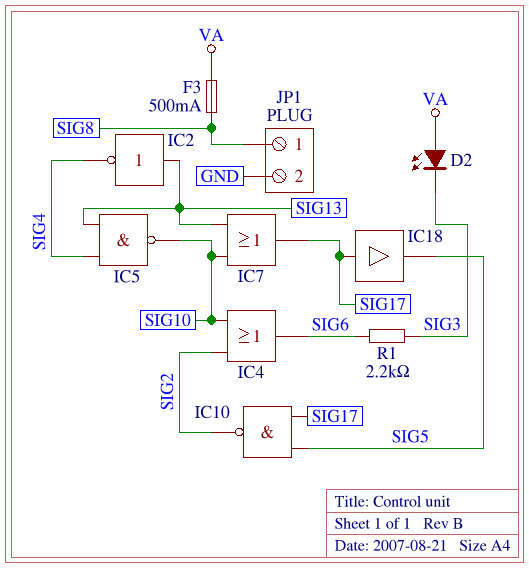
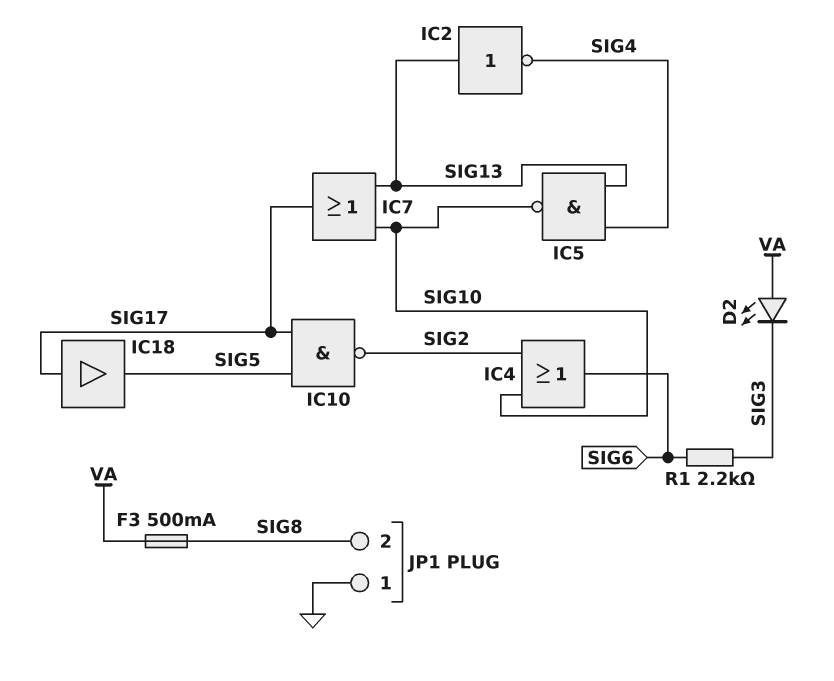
JP1 pin 1: SIG8 -> GND
JP1 pin 2: GND -> SIG8

